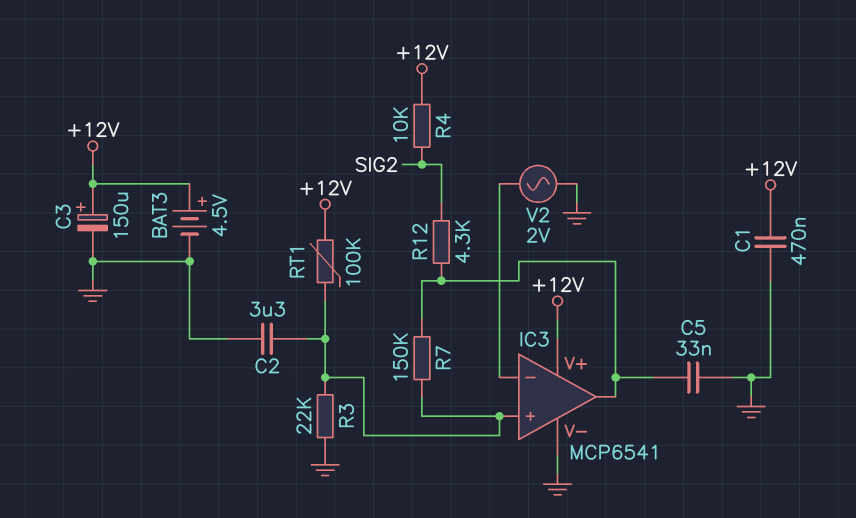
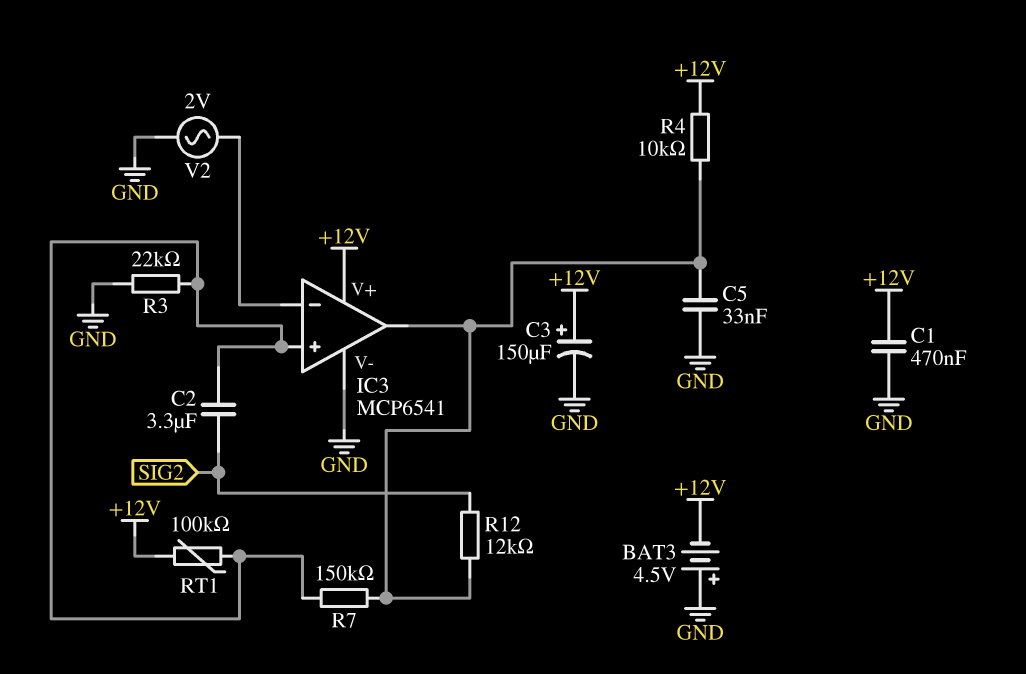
BAT3: 4.5V (plus +12V, minus GND) -> 4.5V (plus GND, minus +12V)
C2: 3.3uF (GND, IC3/in+) -> 3.3uF (IC3/in+, SIG2)
R4: 10k (+12V, SIG2) -> 10k (+12V, IC3/out)
R12: 4.3k (IC3/out, SIG2) -> 12k (IC3/out, SIG2)

